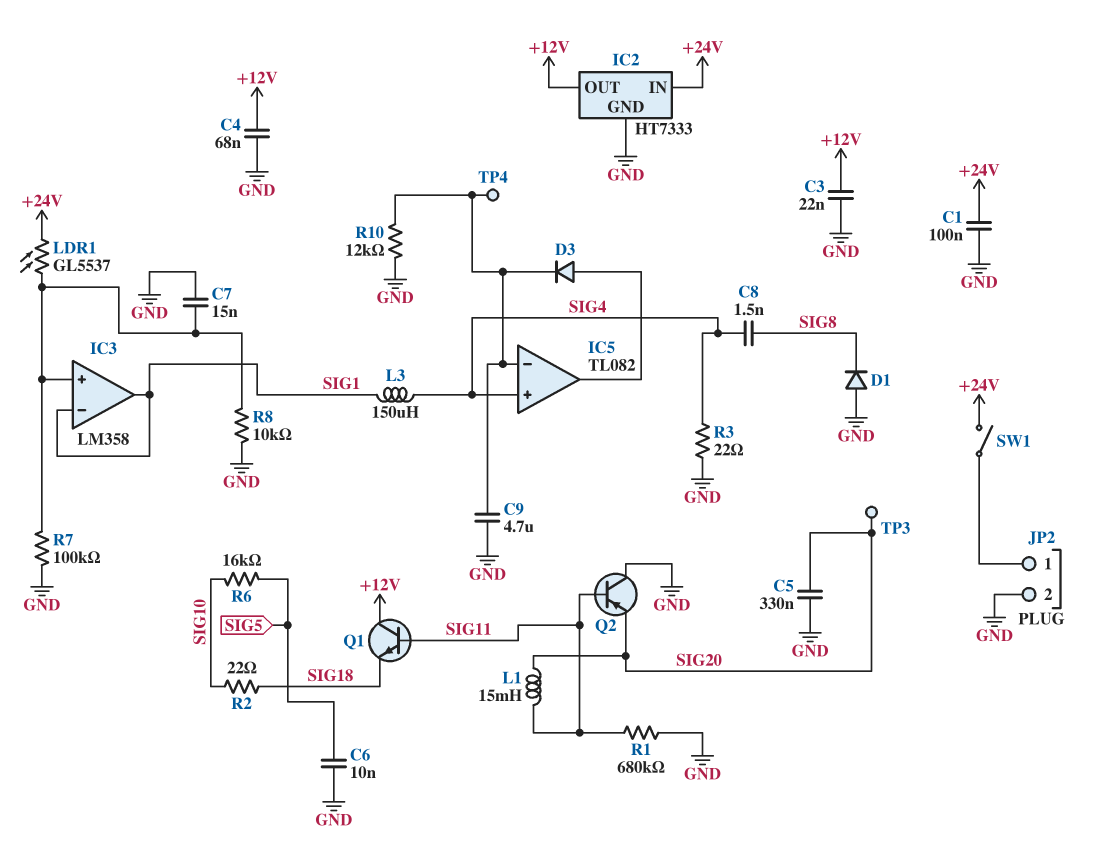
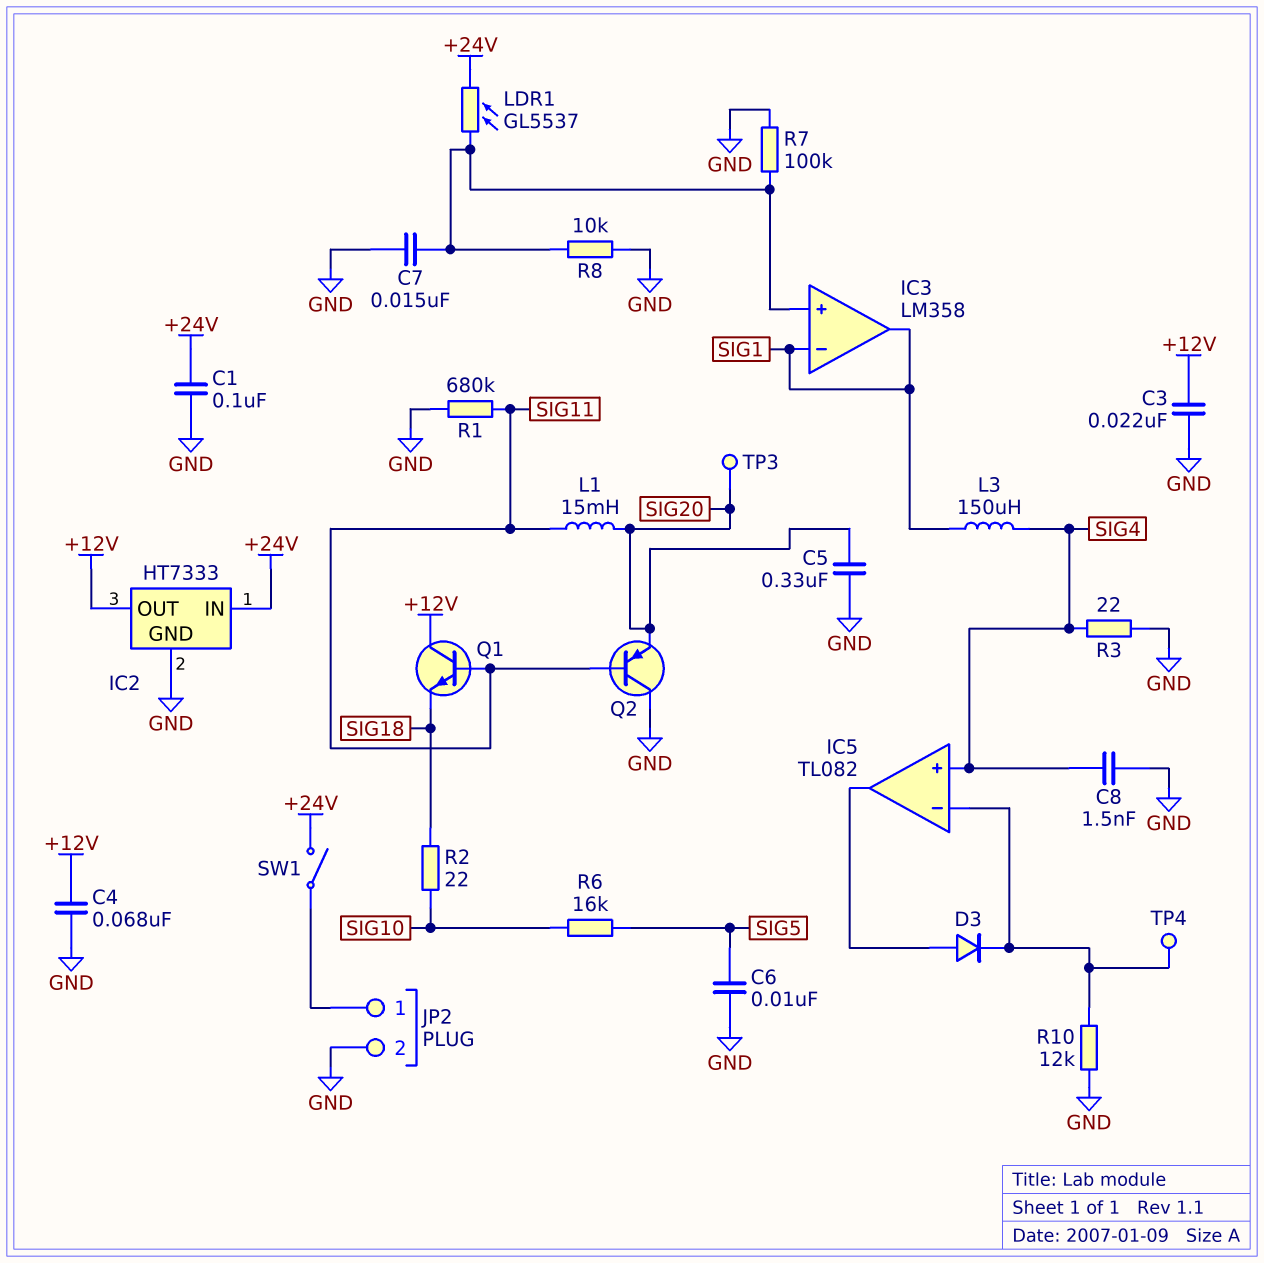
C8: 1.5nF (SIG4, SIG8) -> 1.5nF (GND, SIG4)
C9: 4.7uF (GND, IC5/in-) -> none
D1: diode (A GND, K SIG8) -> none

